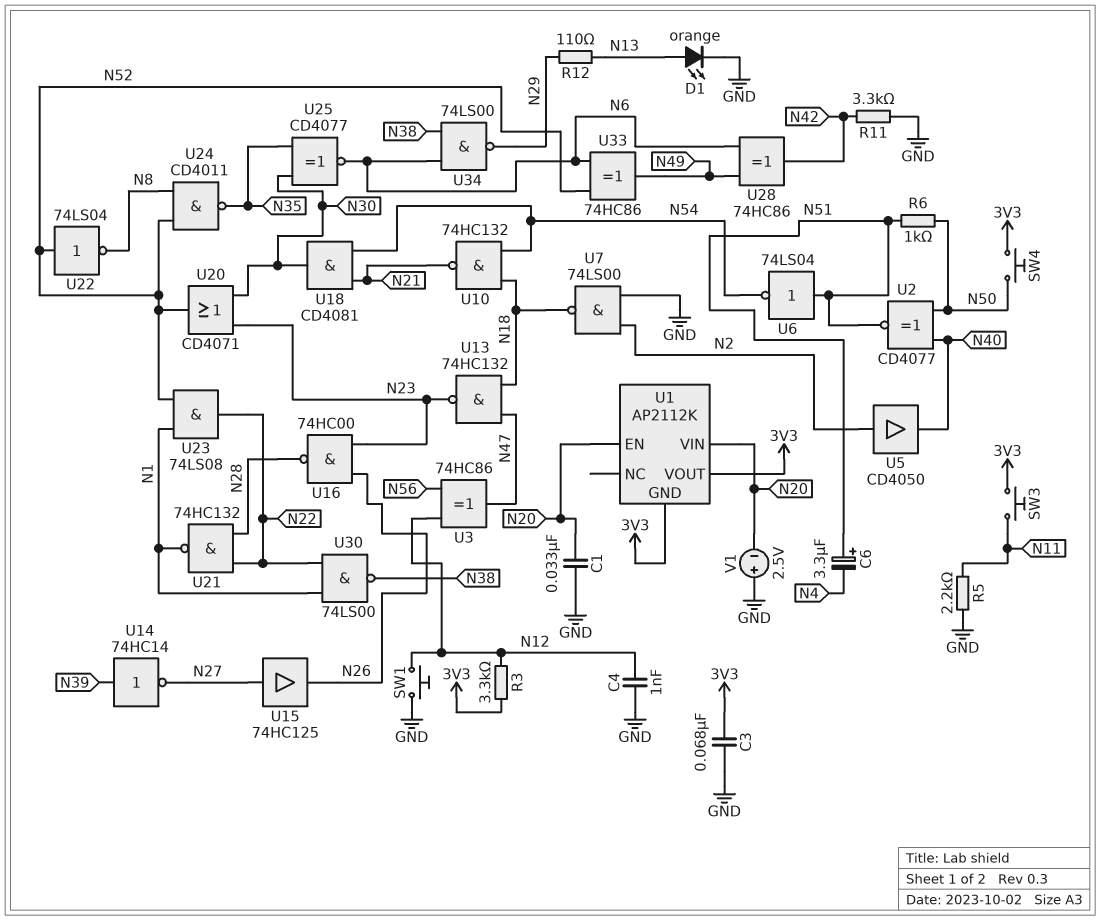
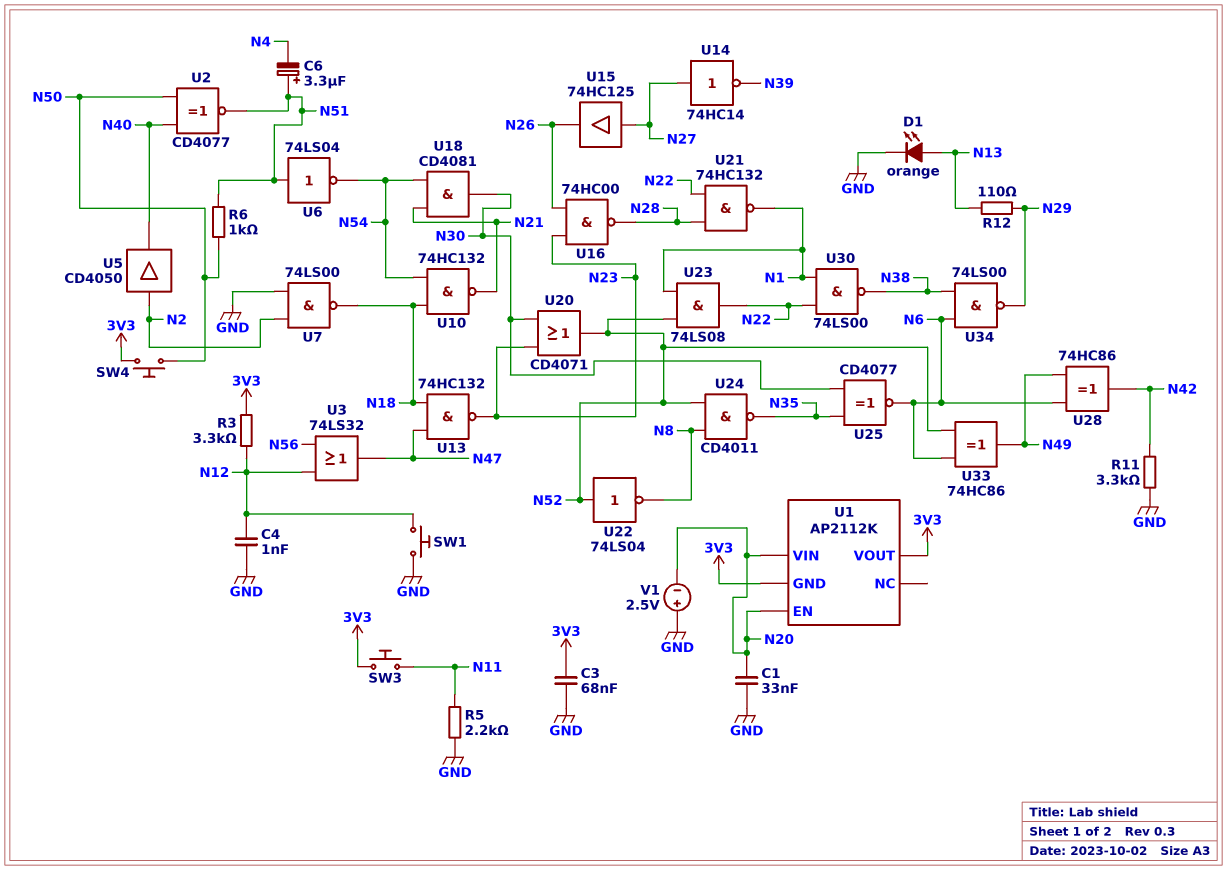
U3: XOR 74HC86 (in N12, in N56, out N47) -> OR 74LS32 (in N12, in N56, out N47)
U14: NOT 74HC14 (in N39, out N27) -> NOT 74HC14 (in N27, out N39)

